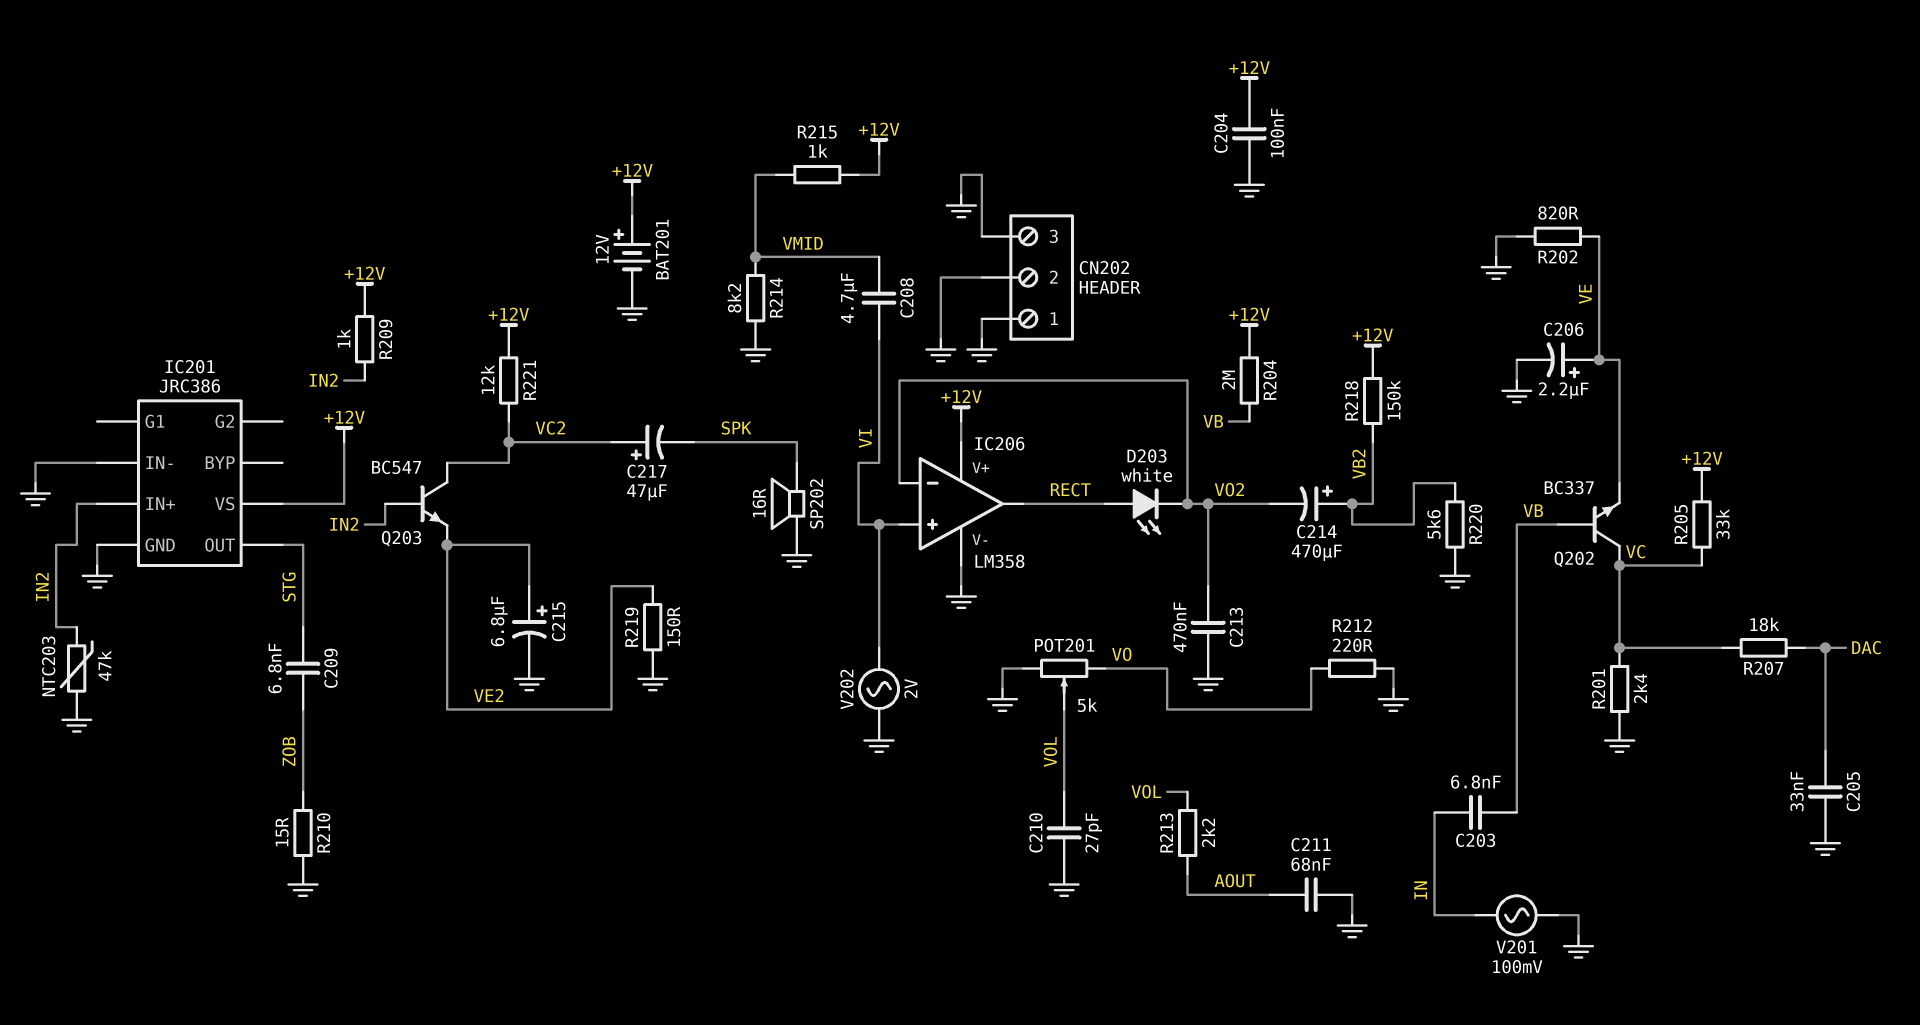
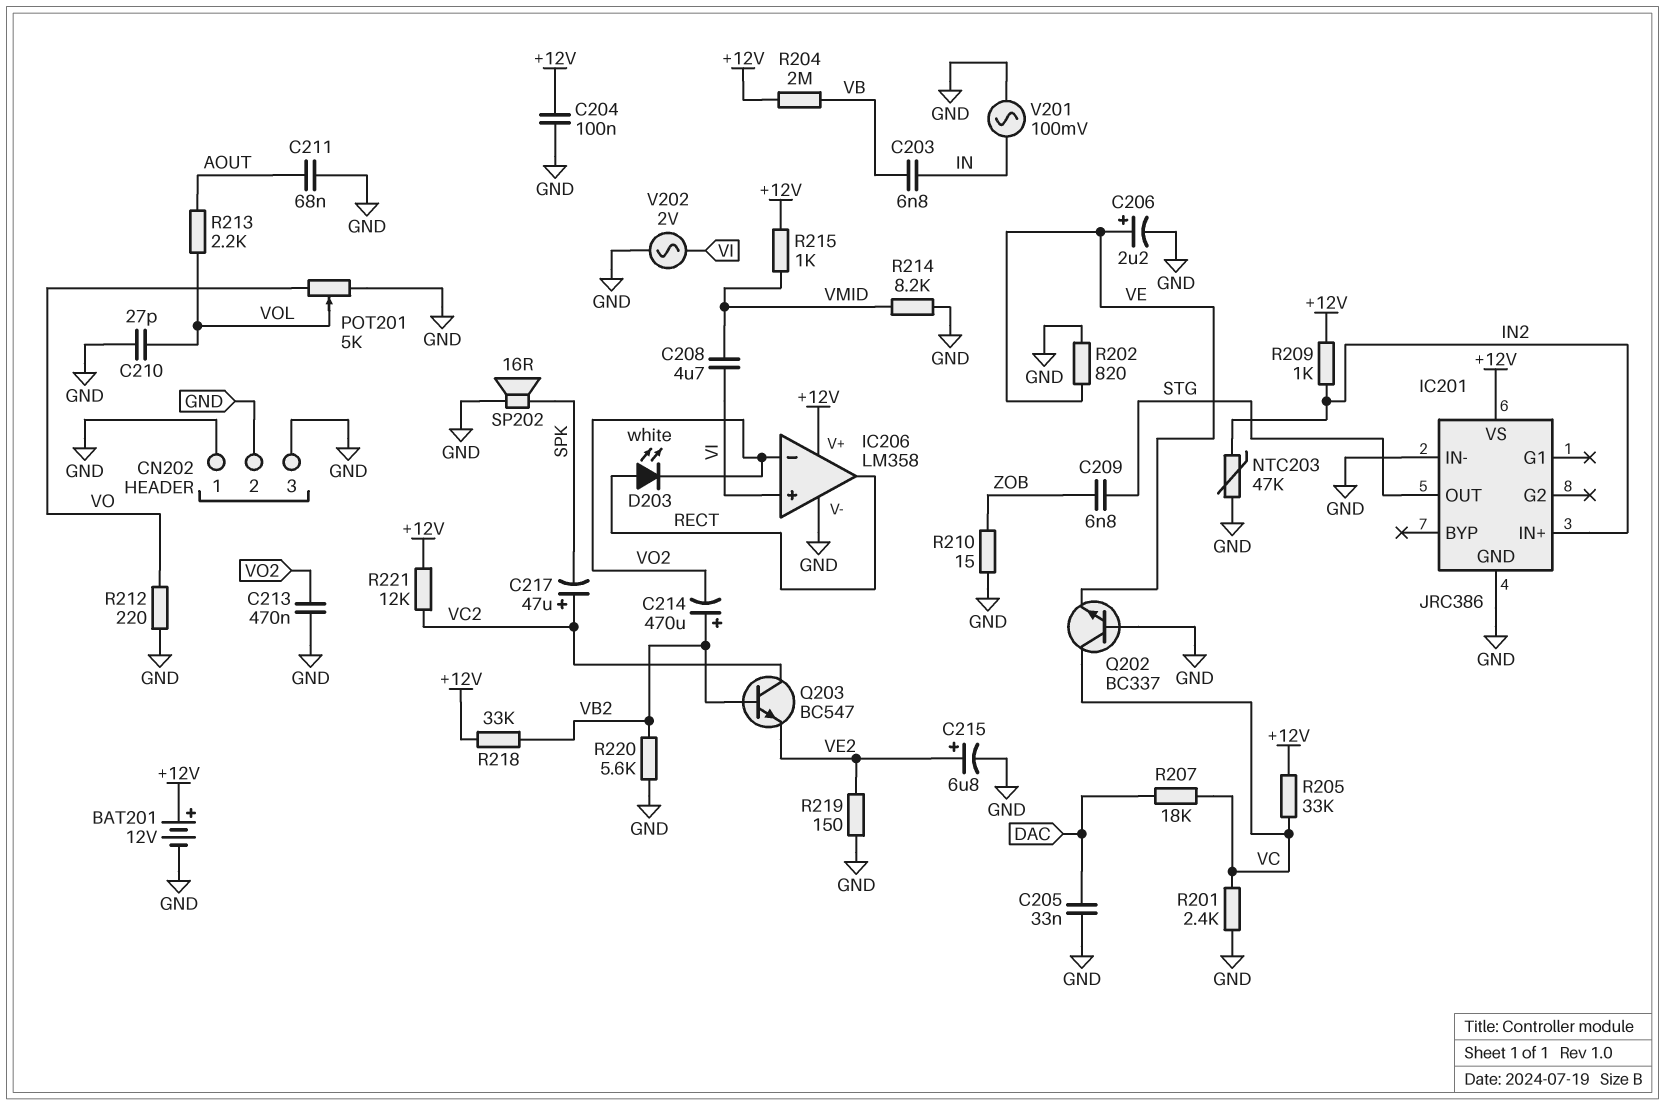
Q202: NPN BC337 (B VB, C VC, E VE) -> NPN BC337 (B GND, C VC, E VE)
Q203: NPN BC547 (B IN2, C VC2, E VE2) -> NPN BC547 (B VB2, C VC2, E VE2)
R218: 150k (+12V, VB2) -> 33k (+12V, VB2)

